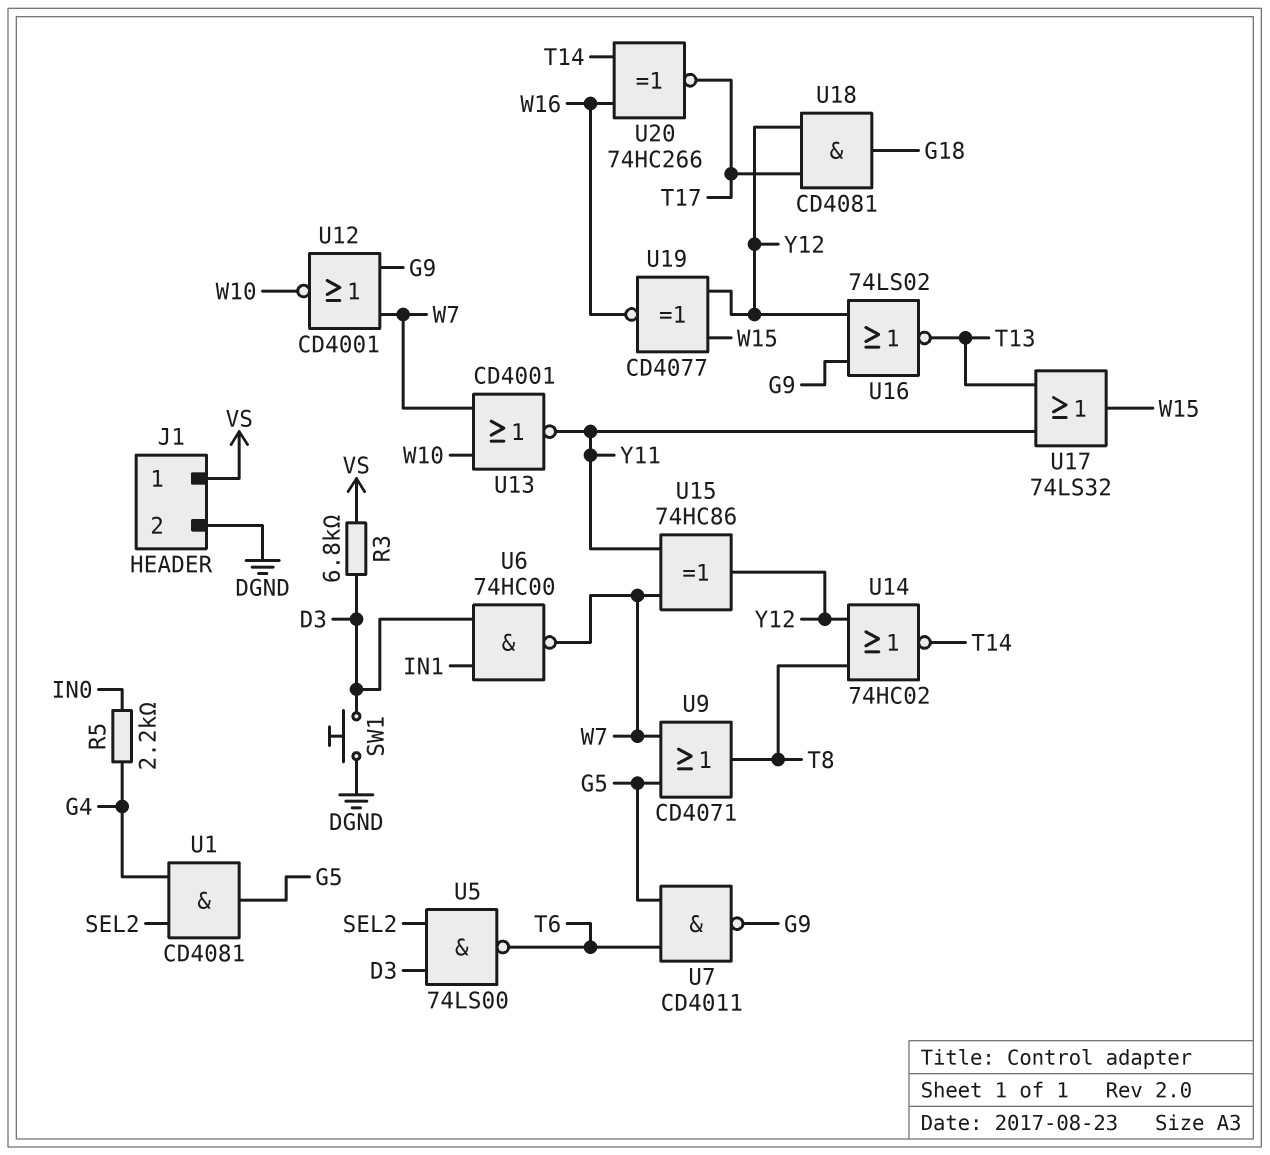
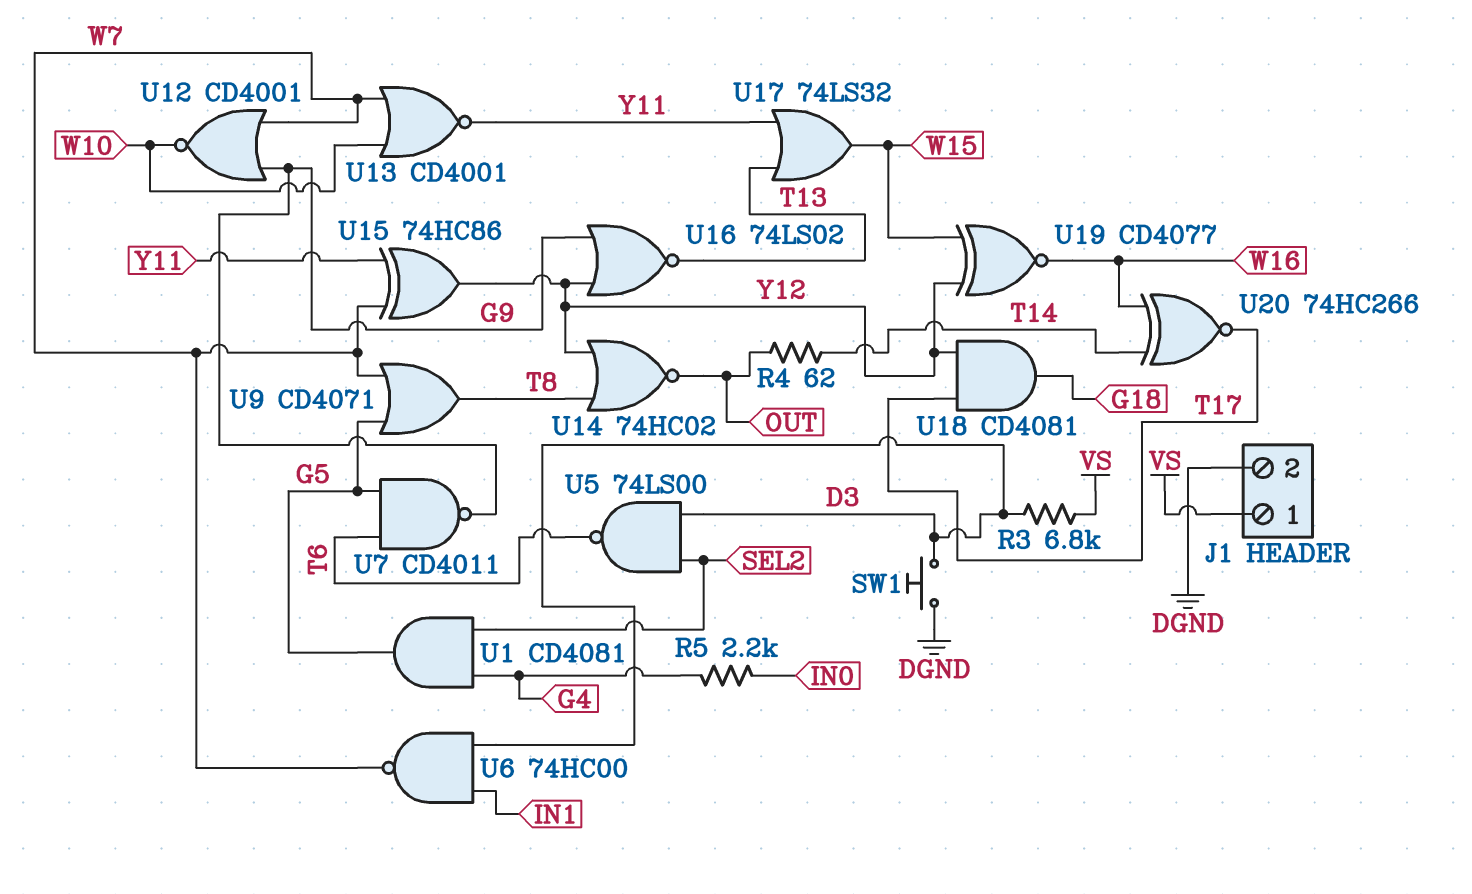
R4: none -> 62 (OUT, T14)
U14: NOR 74HC02 (in T8, in Y12, out T14) -> NOR 74HC02 (in T8, in Y12, out OUT)

